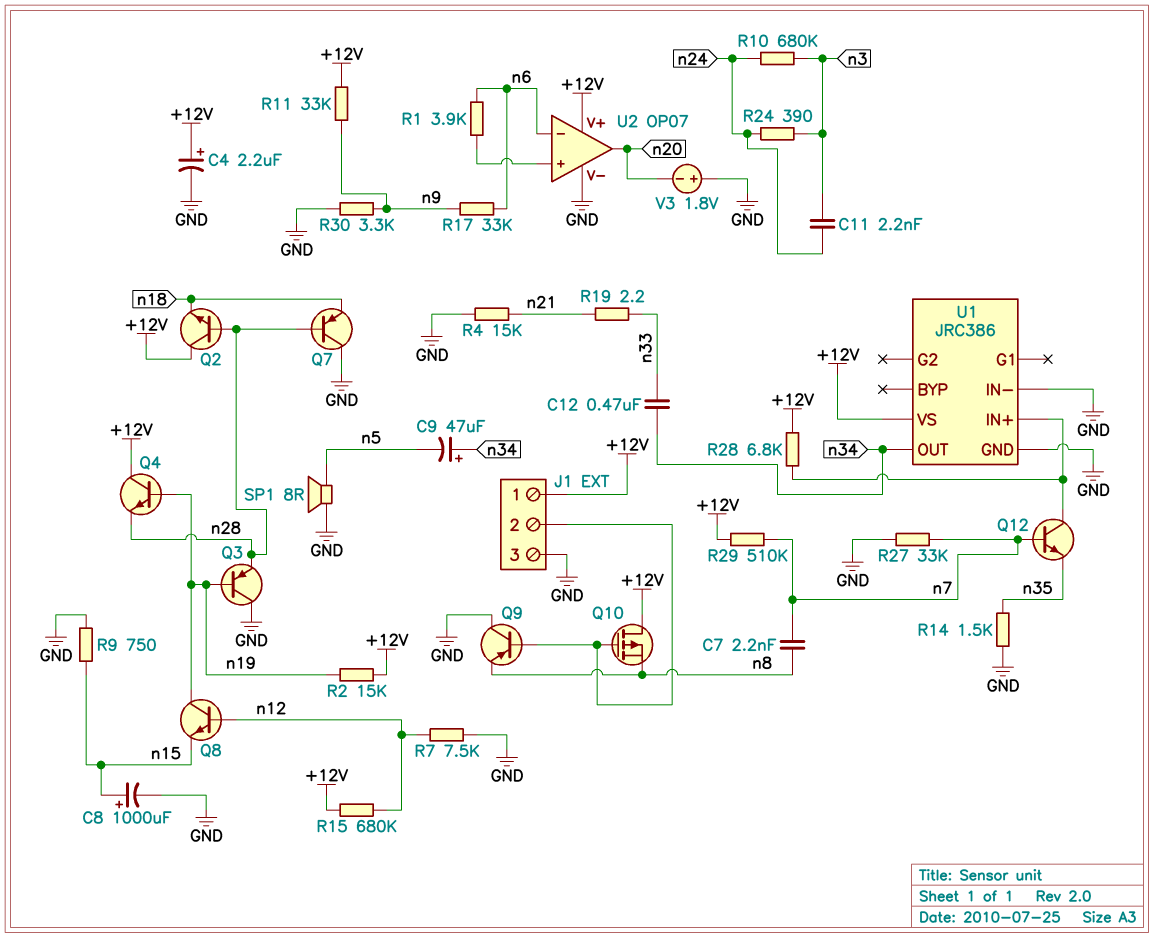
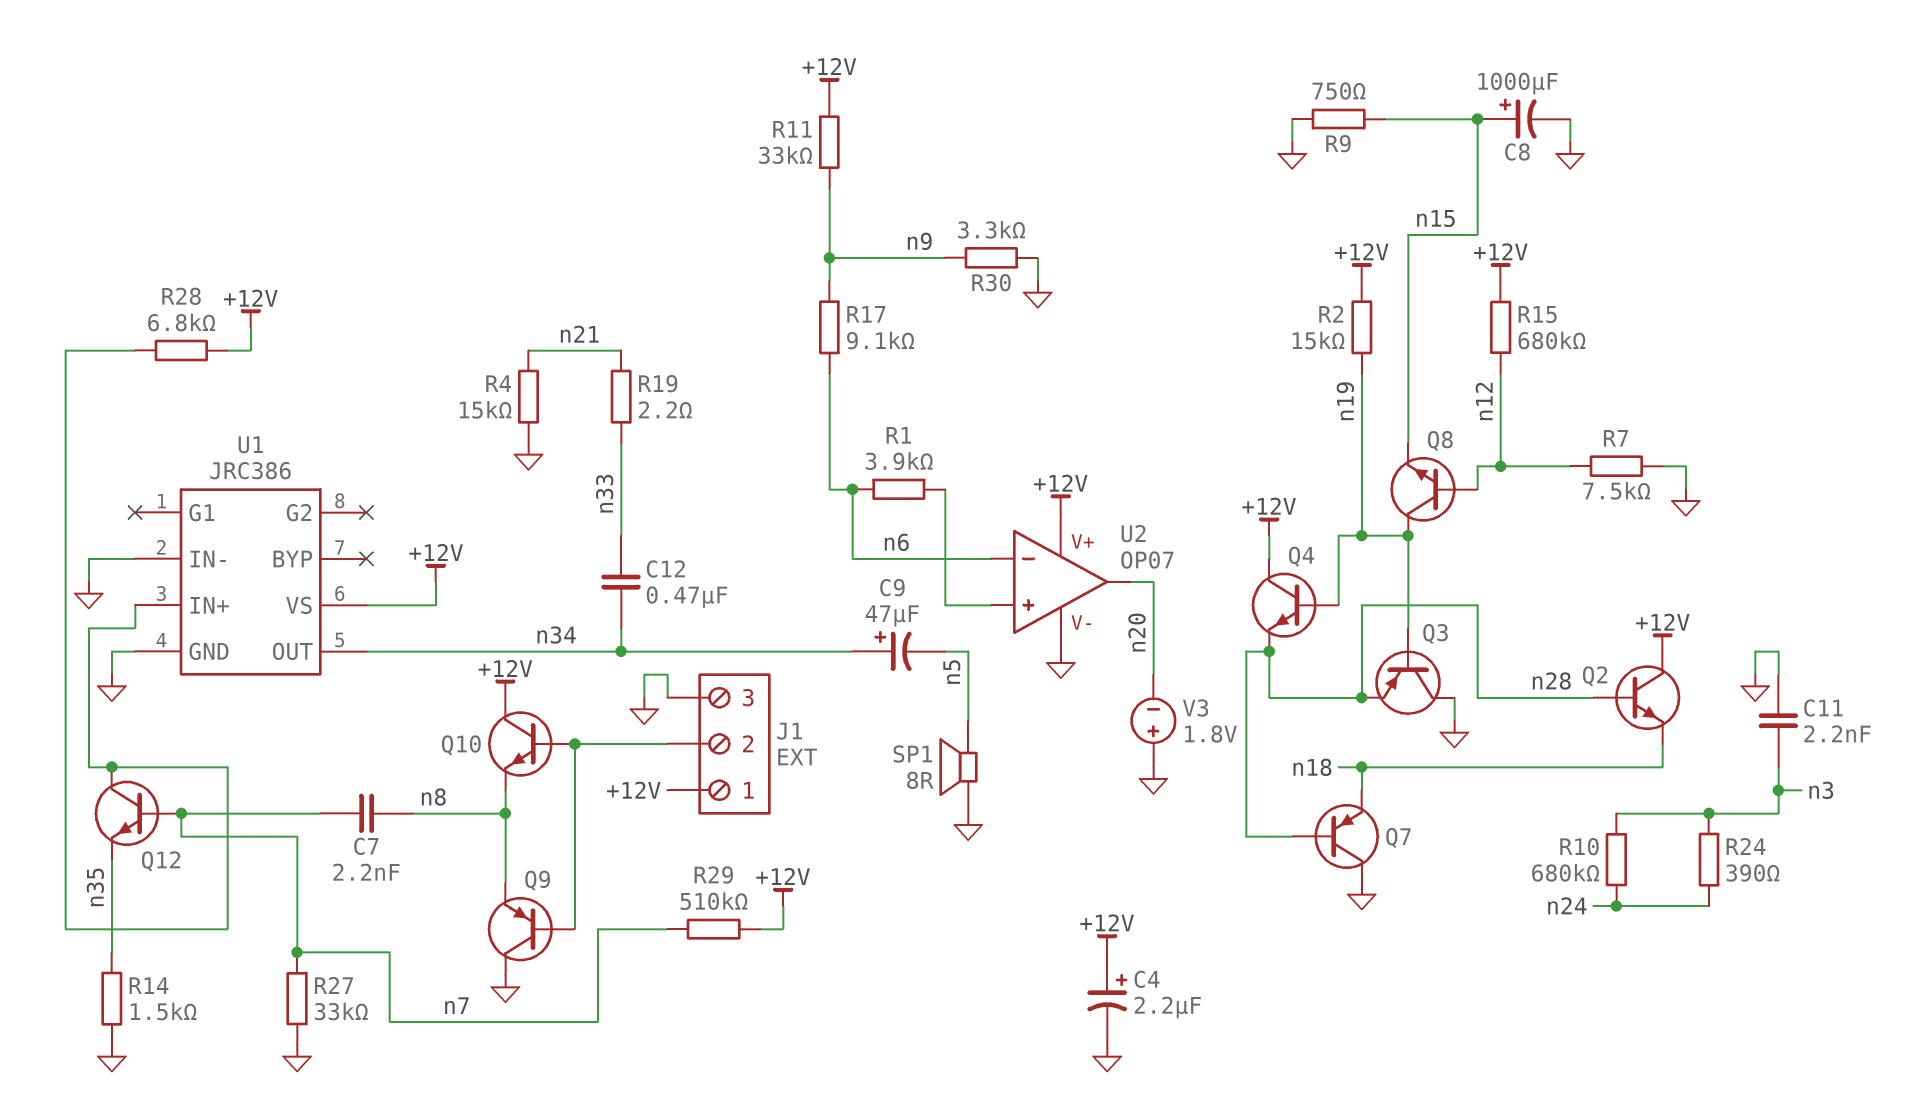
C11: 2.2nF (n3, n24) -> 2.2nF (GND, n3)
Q10: PMOS (G J1/2, D +12V, S n8) -> NPN (B J1/2, C +12V, E n8)
R17: 33k (n6, n9) -> 9.1k (n6, n9)

